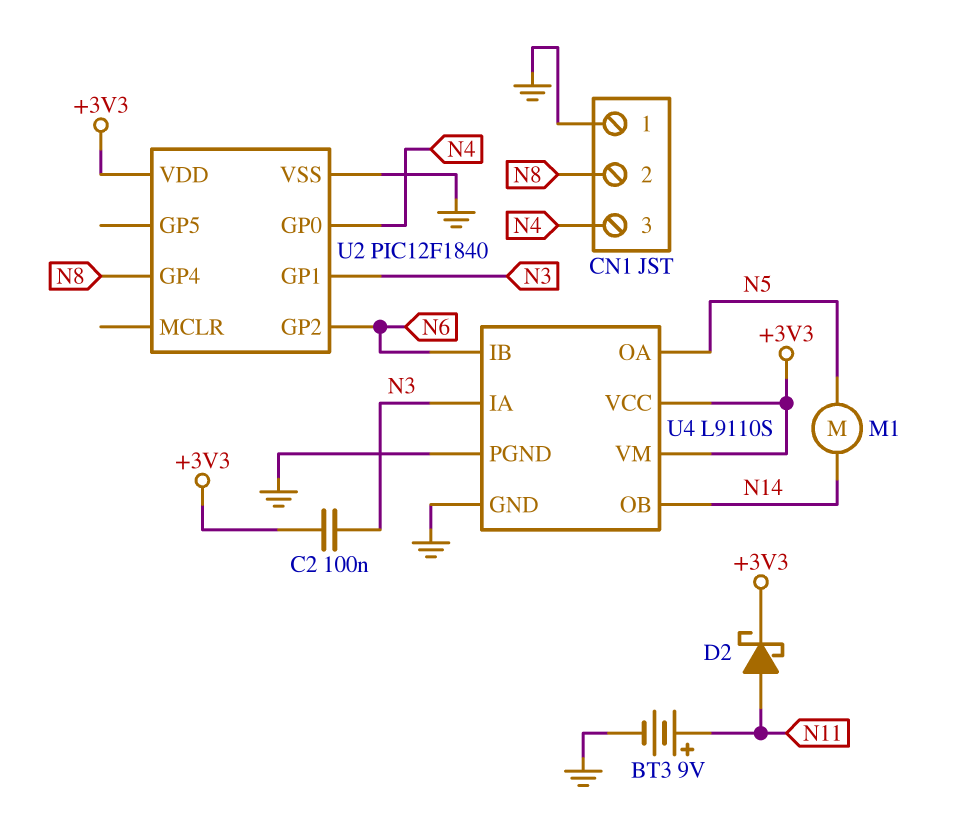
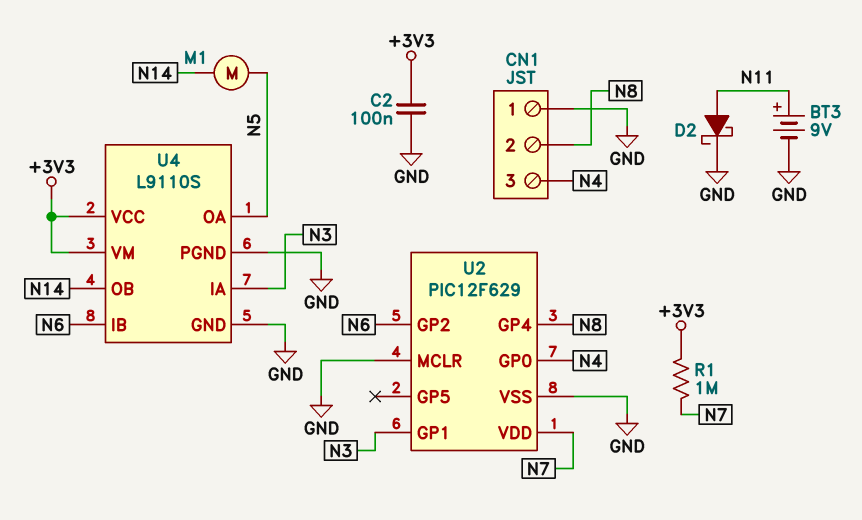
C2: 100nF (+3V3, N3) -> 100nF (+3V3, GND)
D2: schottky (A N11, K +3V3) -> schottky (A N11, K GND)
R1: none -> 1M (+3V3, N7)
U2: PIC12F1840 -> PIC12F629
U2 pin MCLR: none -> GND
U2 pin VDD: +3V3 -> N7

